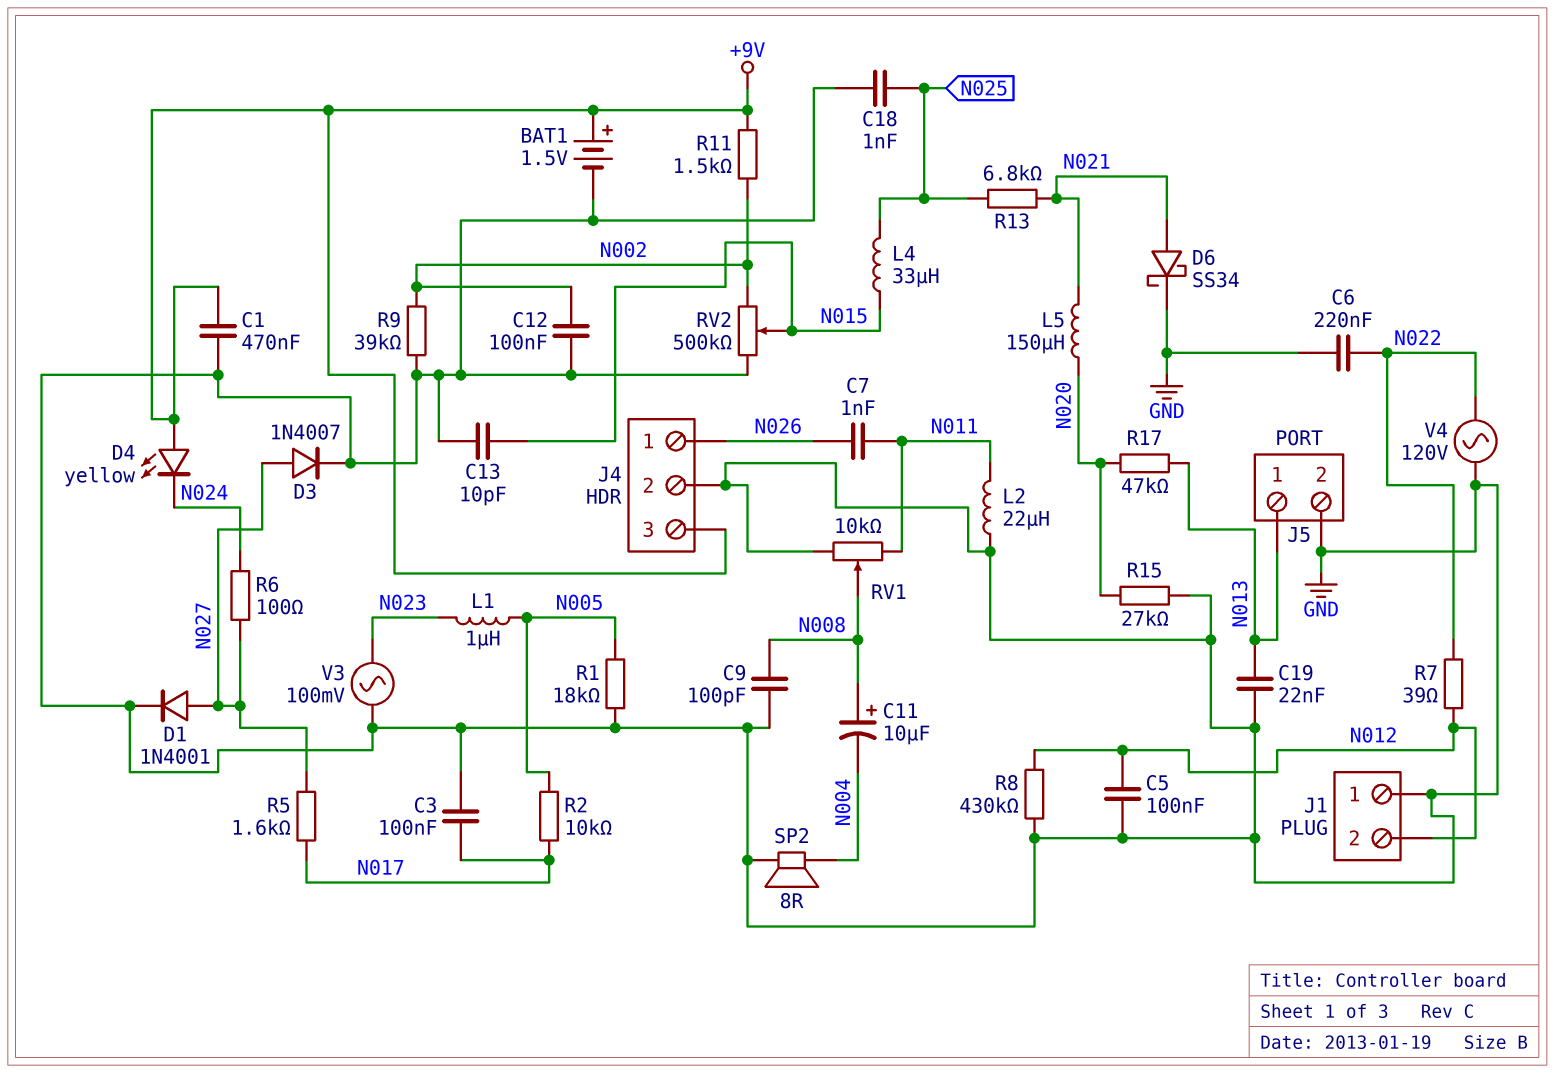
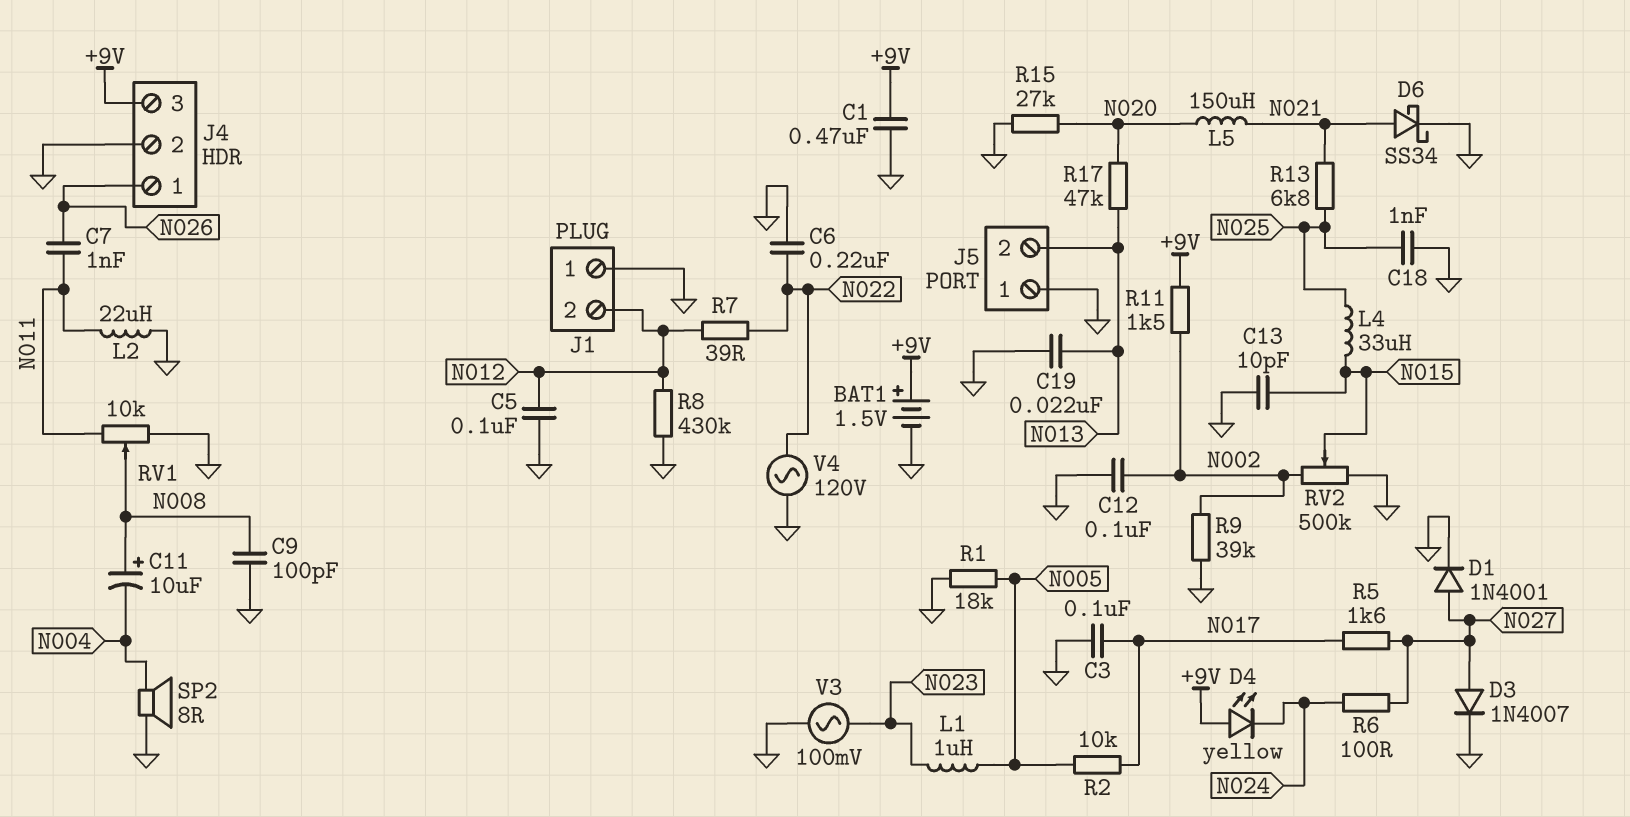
J5 pin 1: N013 -> GND
J5 pin 2: GND -> N013

